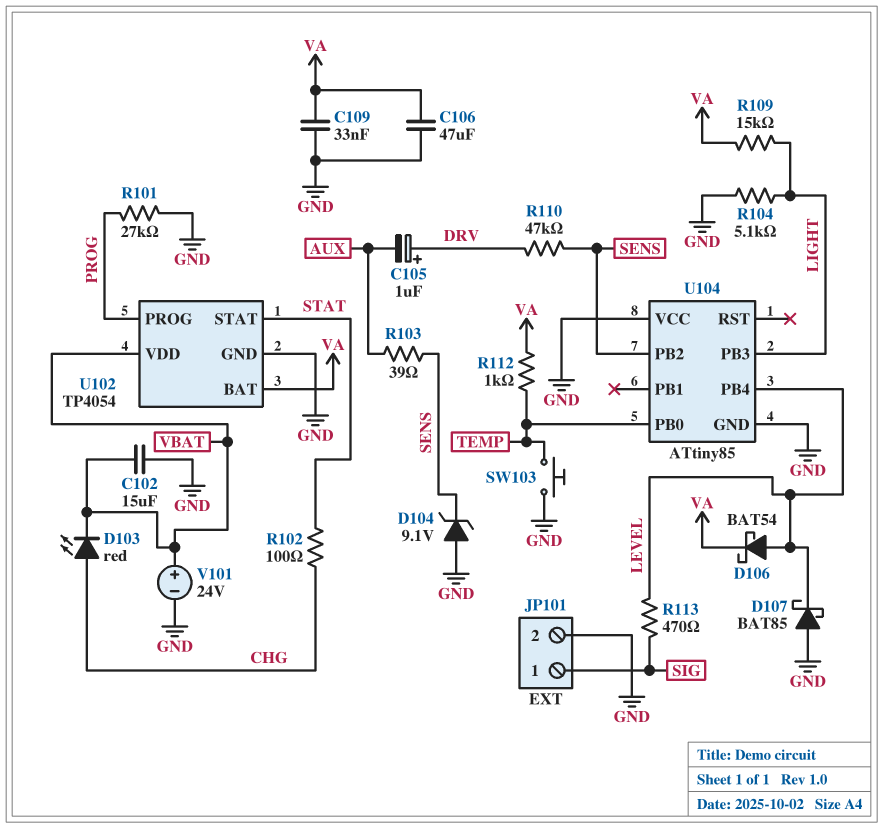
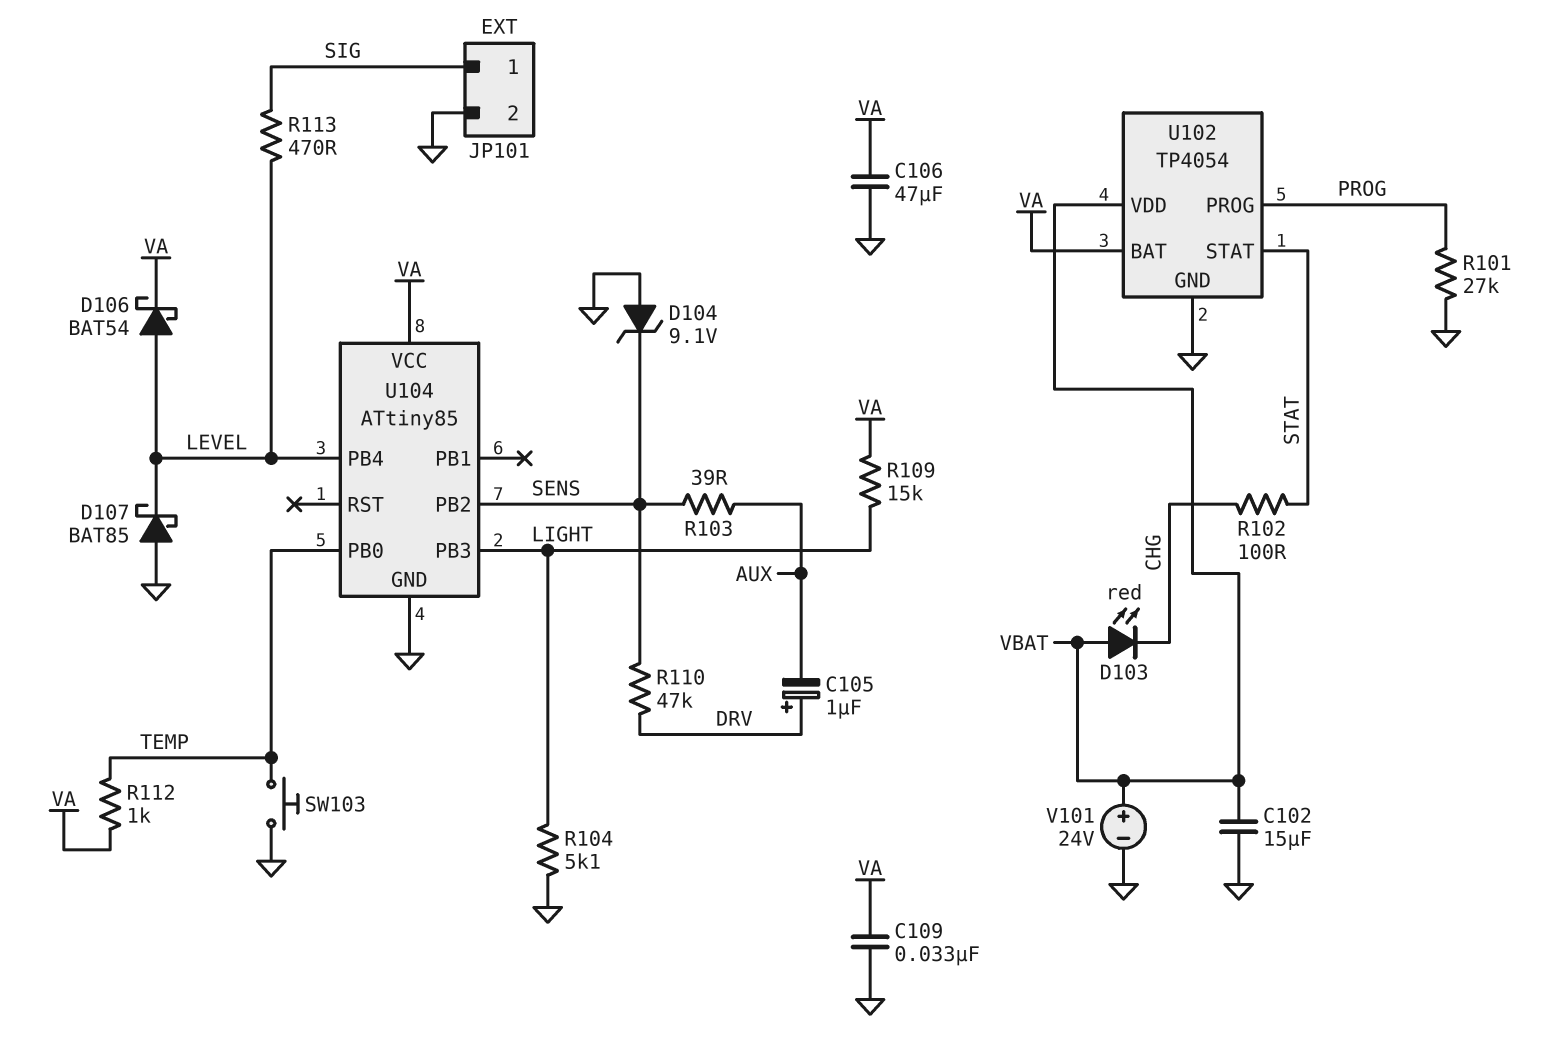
D103: LED red (A CHG, K VBAT) -> LED red (A VBAT, K CHG)
U104 pin VCC: GND -> VA

